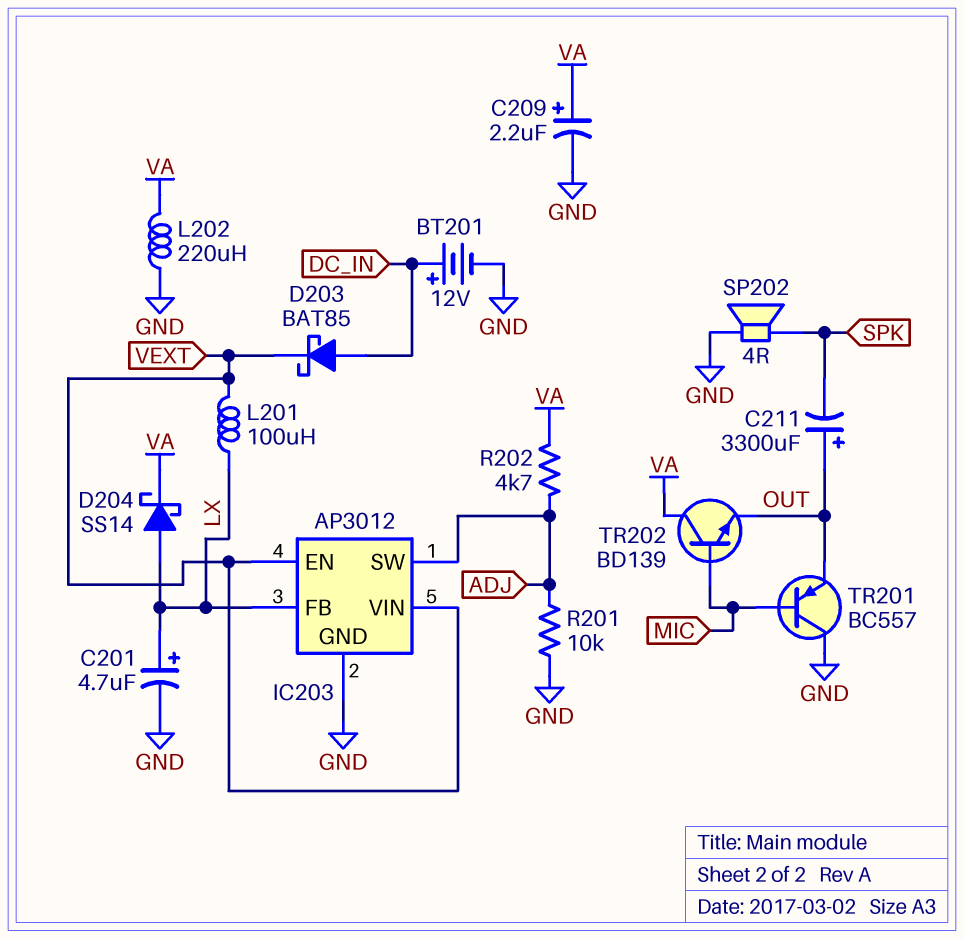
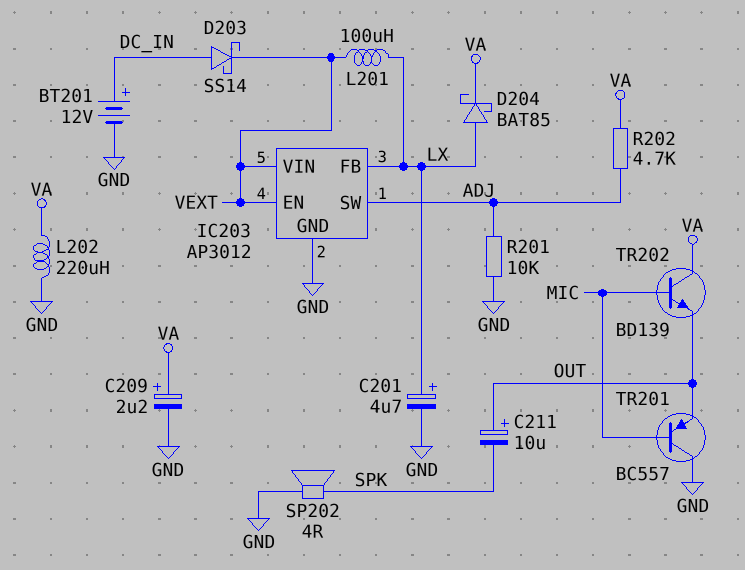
C211: 3300uF (plus OUT, minus SPK) -> 10uF (plus OUT, minus SPK)
D203: schottky BAT85 (A DC_IN, K VEXT) -> schottky SS14 (A DC_IN, K VEXT)
D204: schottky SS14 (A LX, K VA) -> schottky BAT85 (A LX, K VA)

